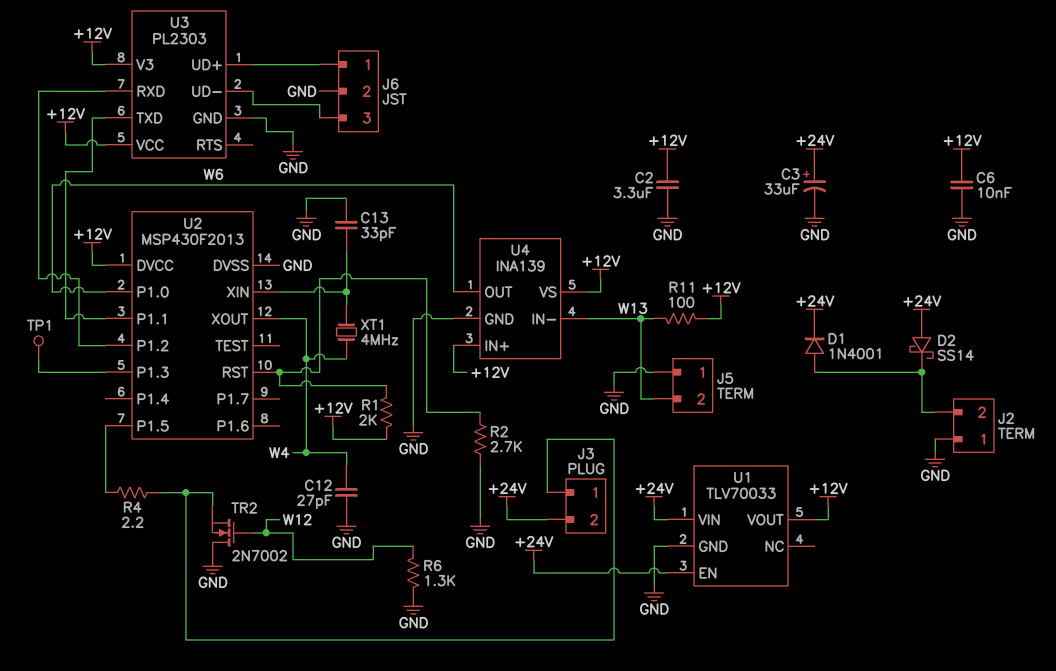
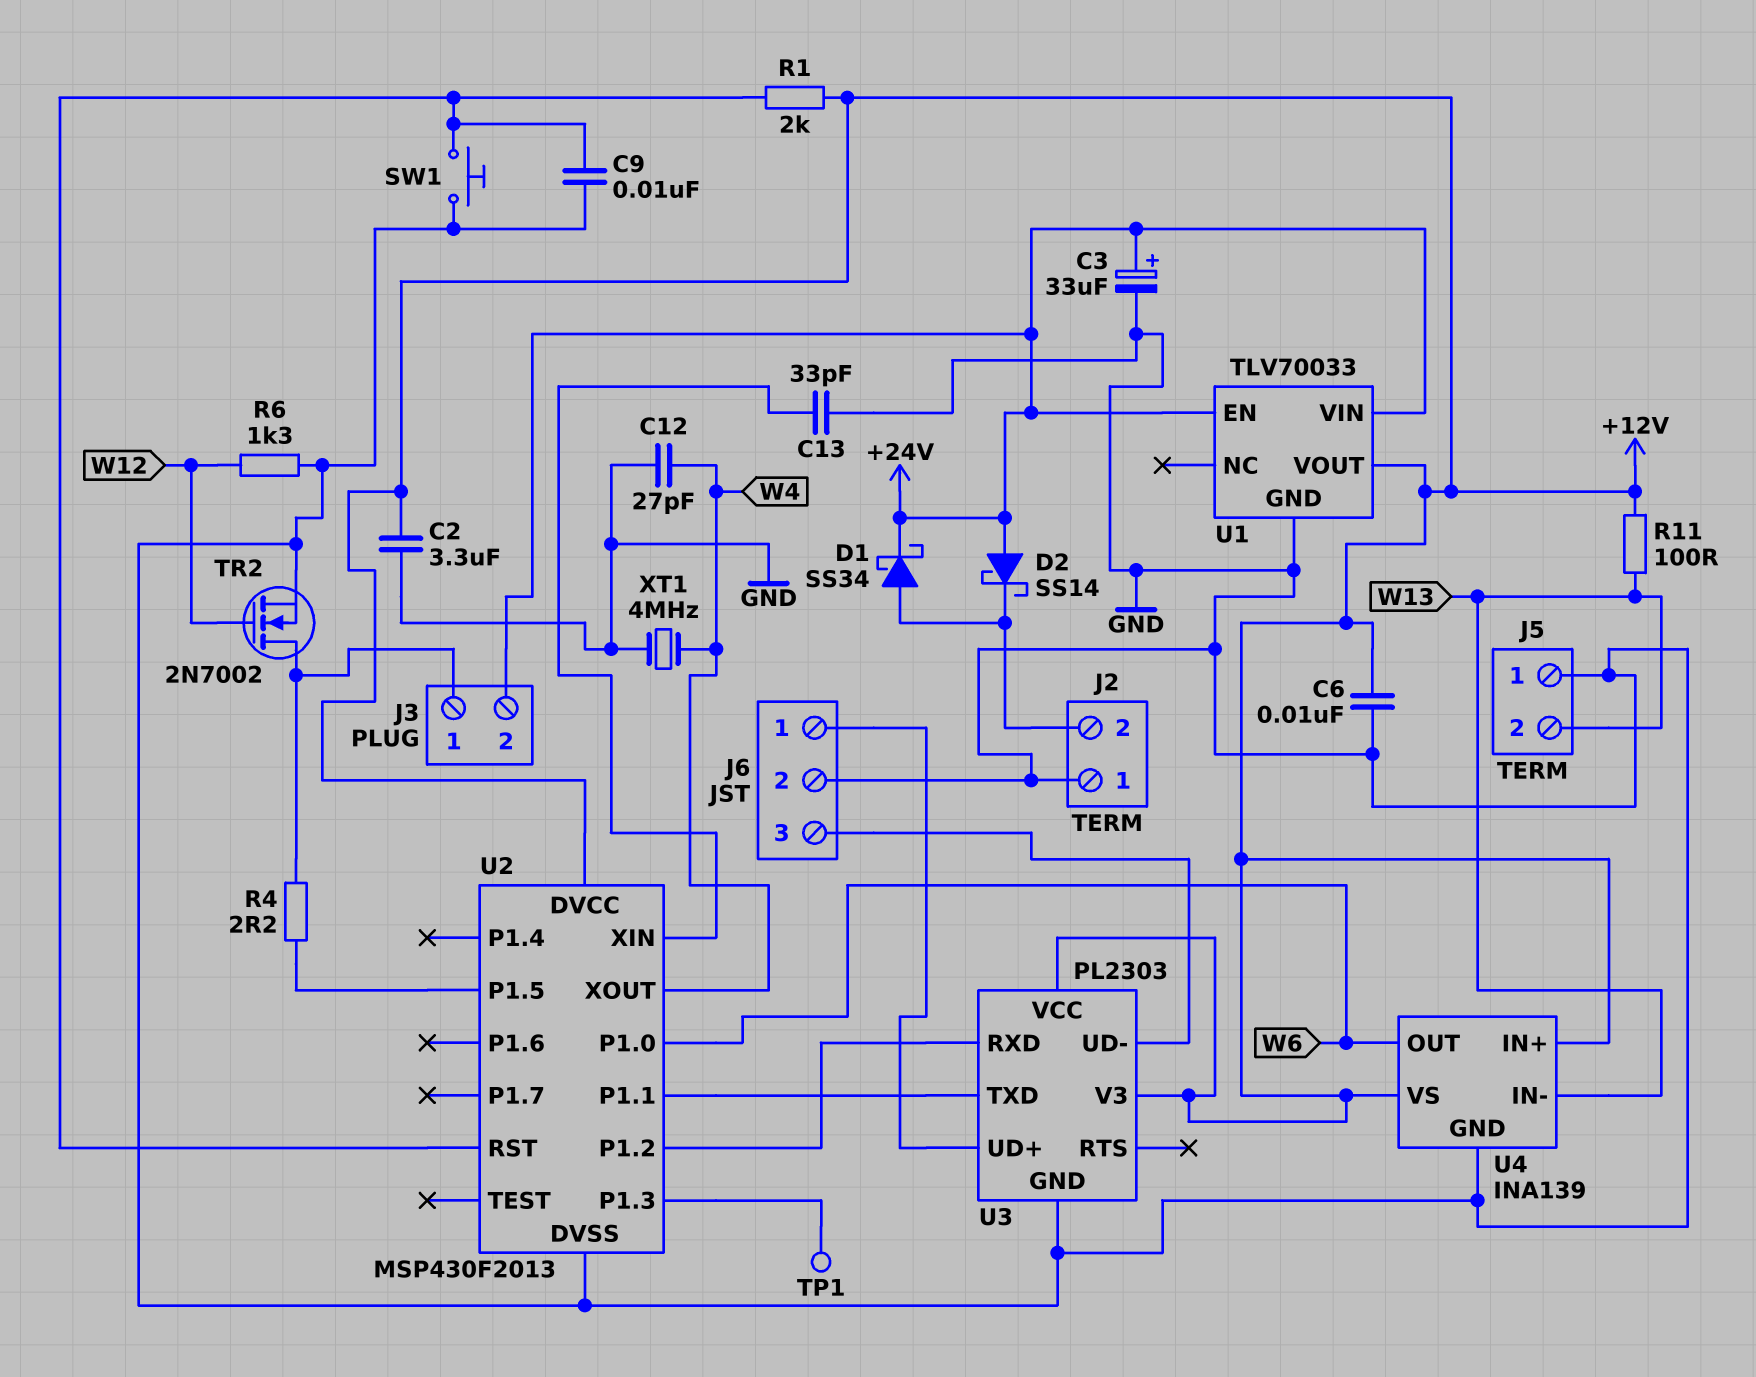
C9: none -> 10nF (GND, U2/RST)
D1: diode 1N4001 (A J2/2, K +24V) -> schottky SS34 (A J2/2, K +24V)
R2: 2.7k (GND, U2/RST) -> none
SW1: none -> button (GND, U2/RST)
TR2: NMOS 2N7002 (G W12, D GND, S J3/1) -> NMOS 2N7002 (G W12, D J3/1, S GND)
XT1: 4MHz (U2/XIN, W4) -> 4MHz (GND, W4)

